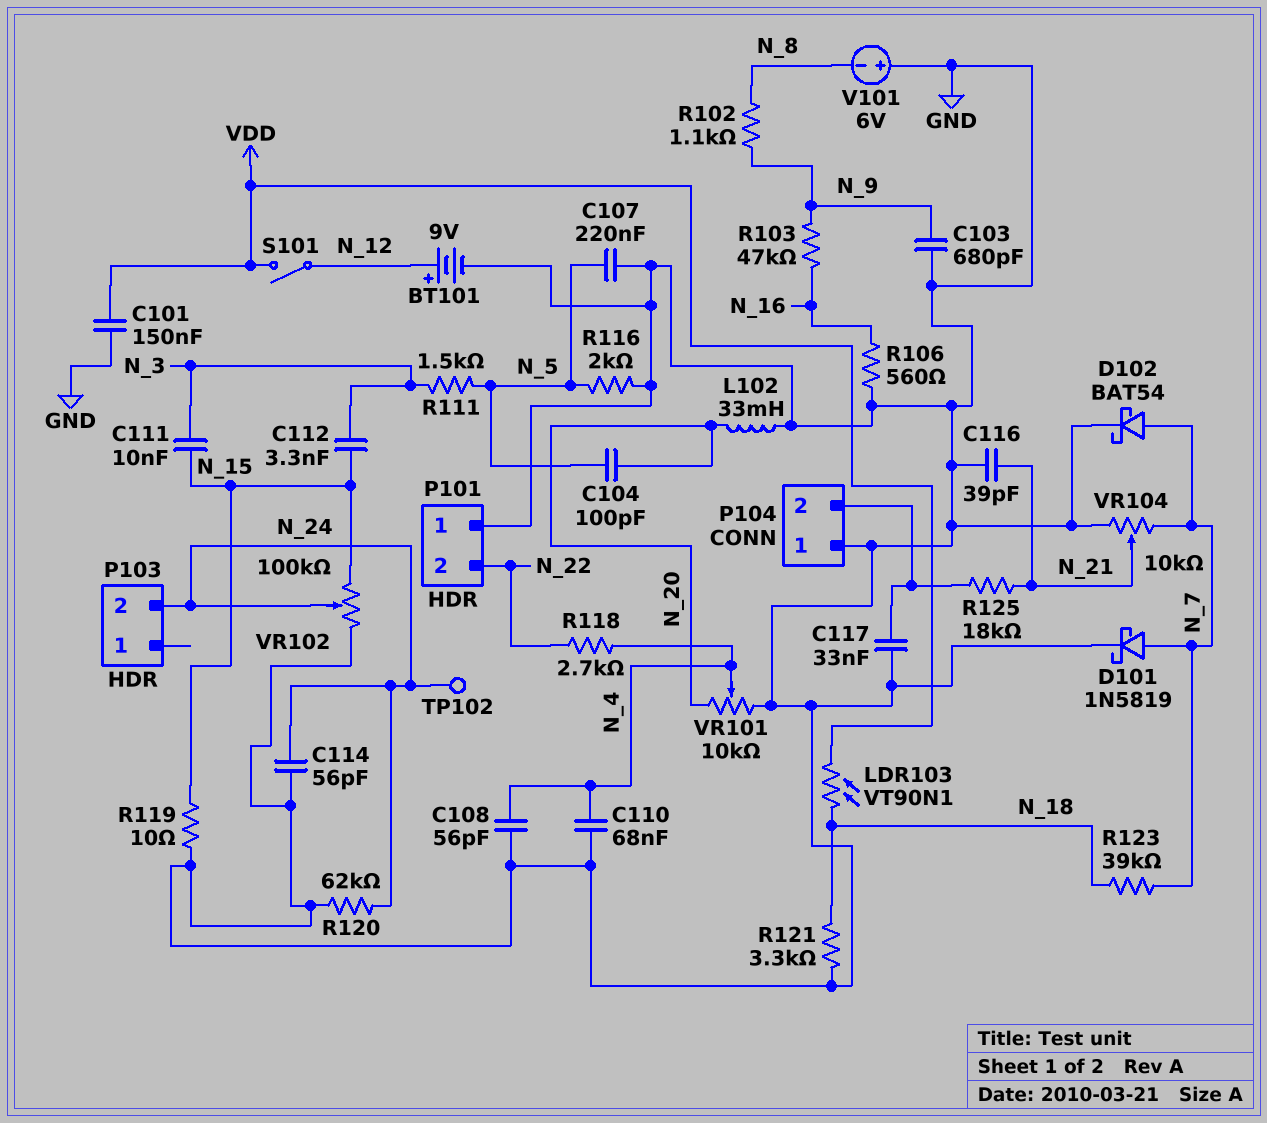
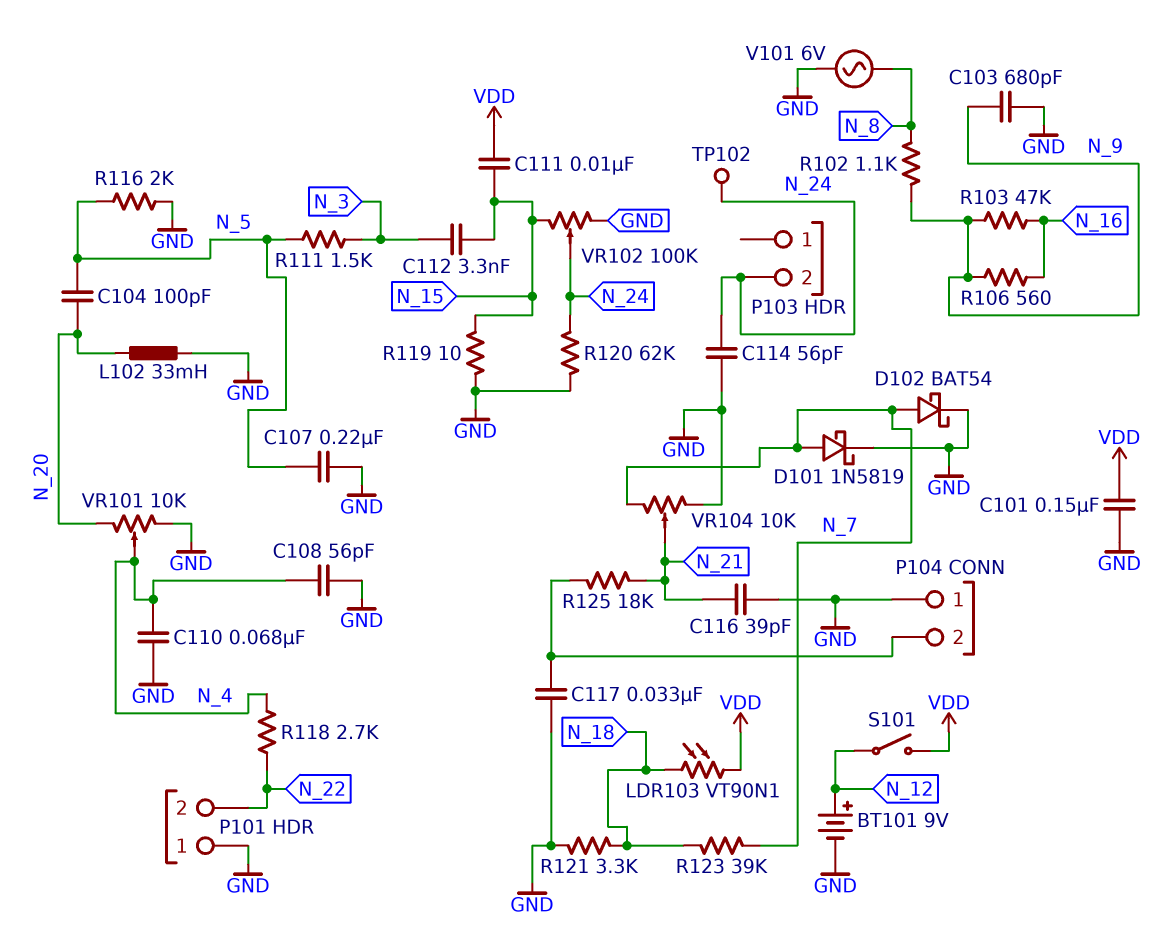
C111: 10nF (N_3, N_15) -> 10nF (N_15, VDD)
R106: 560 (GND, N_16) -> 560 (N_9, N_16)
V101: 6V (plus GND, minus N_8) -> AC 6V (GND, N_8)

